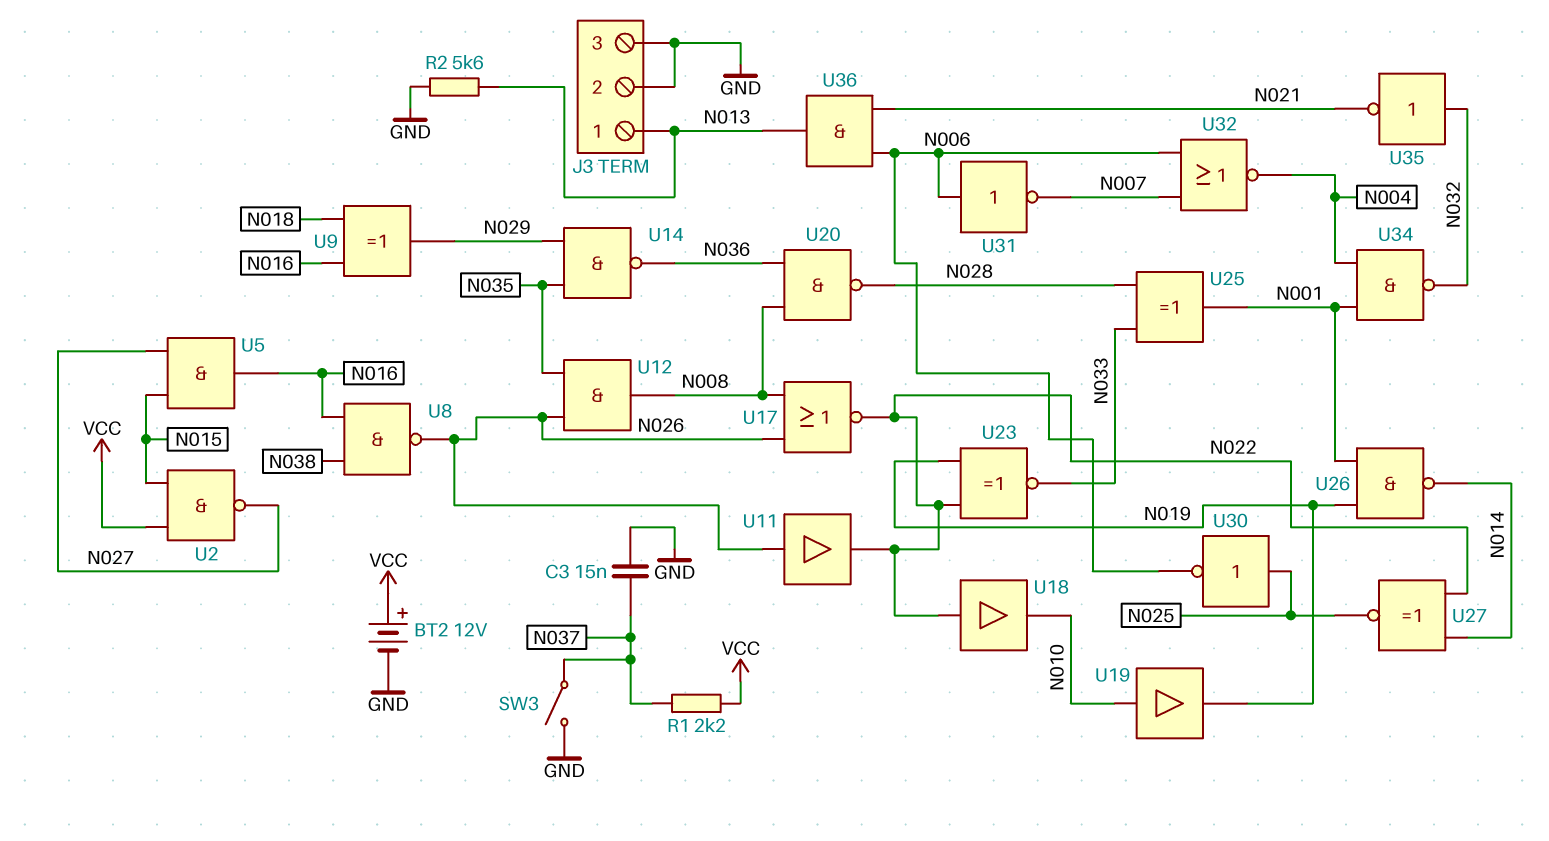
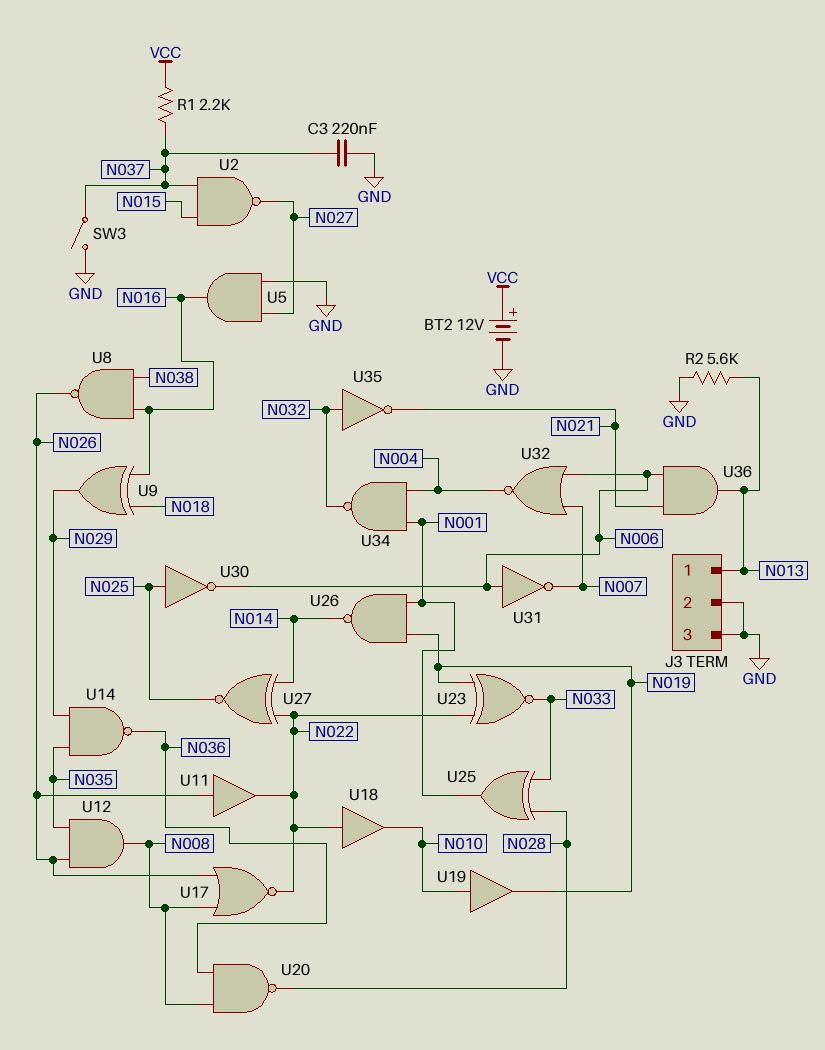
C3: 15nF (GND, N037) -> 220nF (GND, N037)
U2: NAND (in N015, in VCC, out N027) -> NAND (in N015, in N037, out N027)
U5: AND (in N015, in N027, out N016) -> AND (in GND, in N027, out N016)

